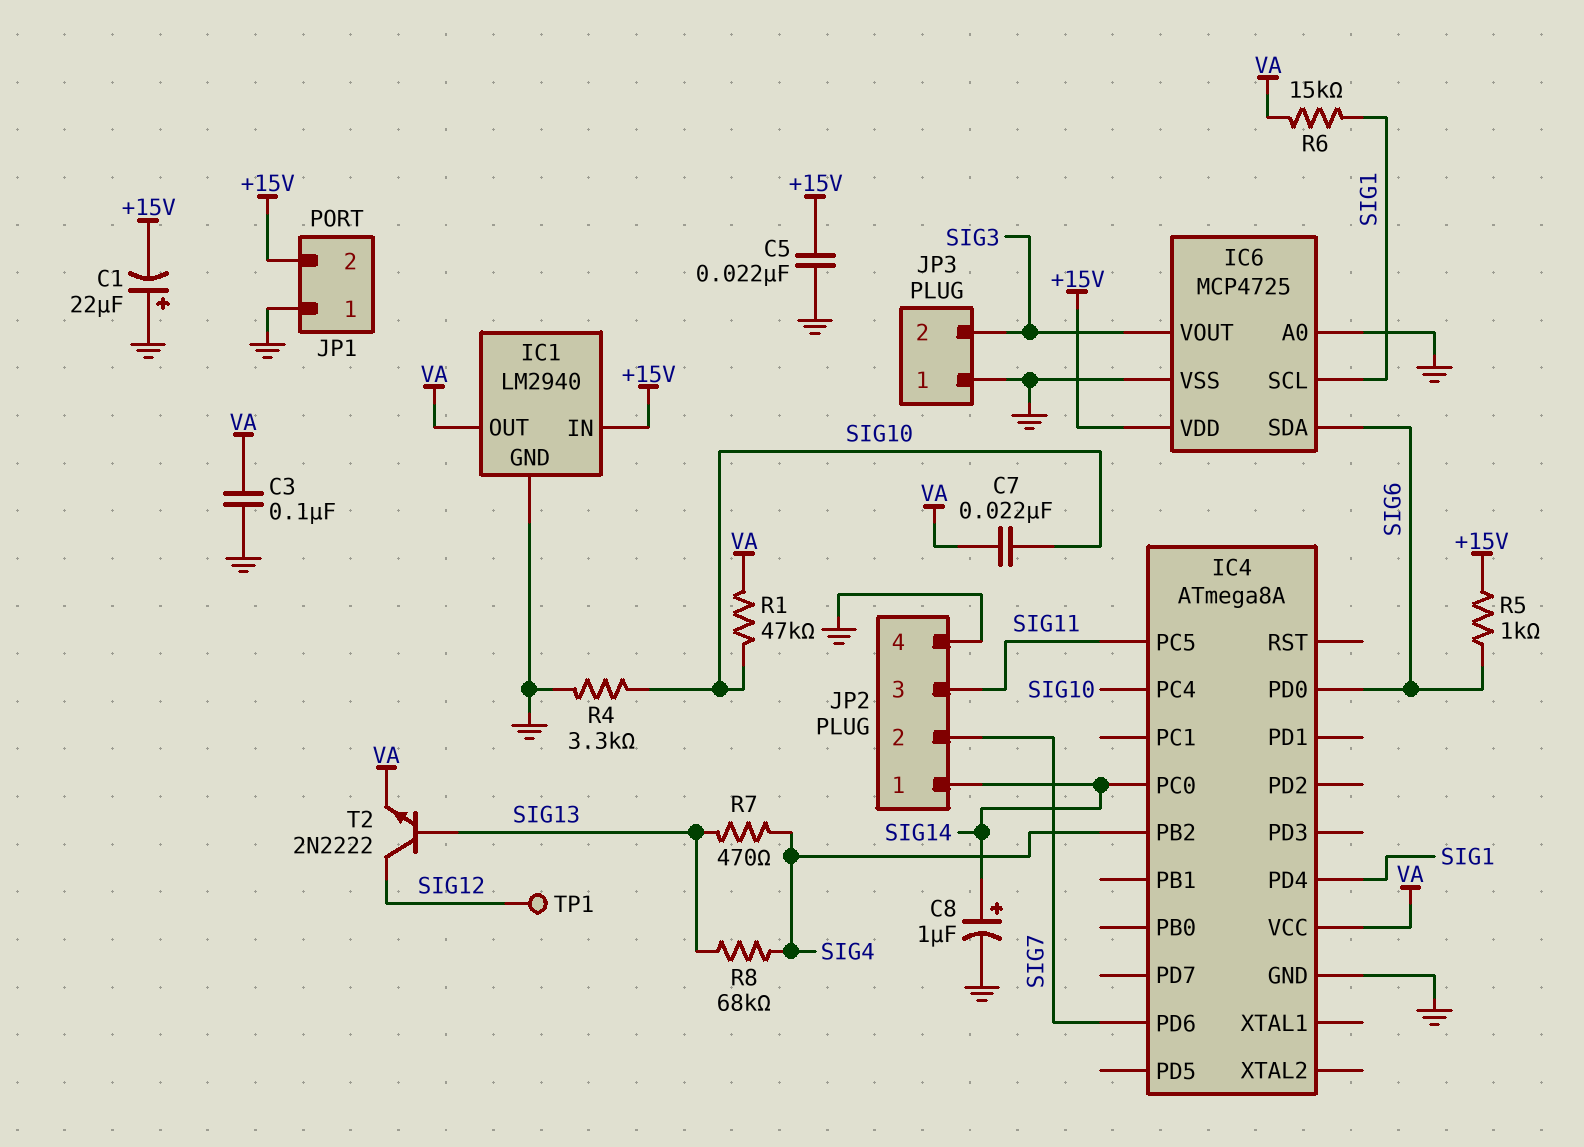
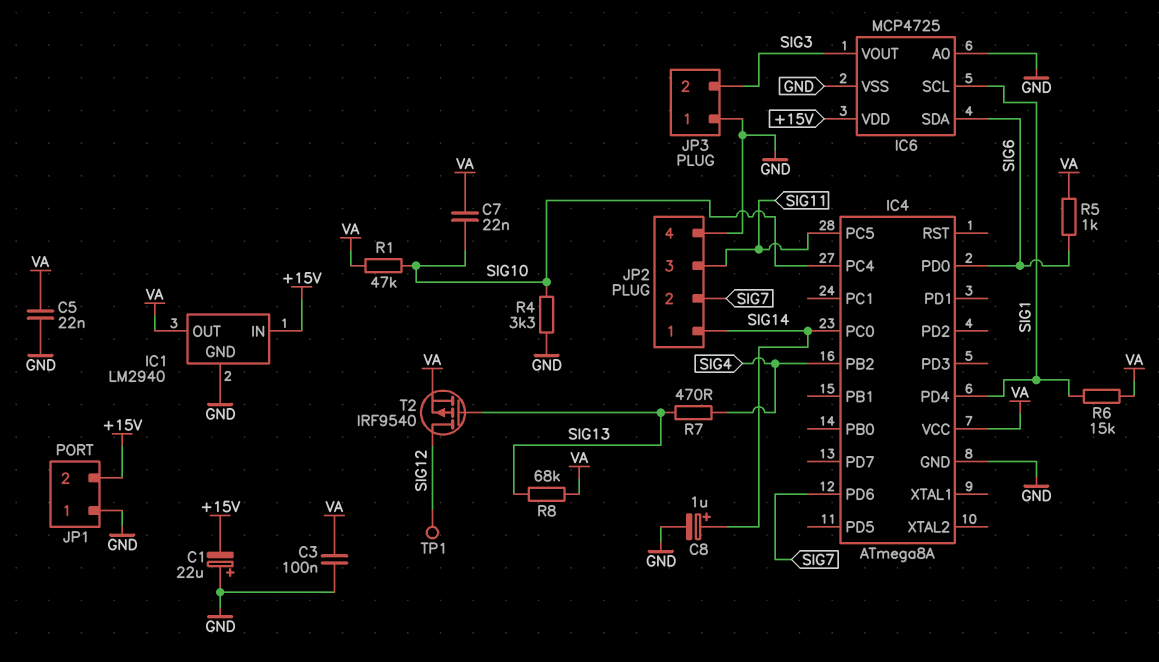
C5: 22nF (+15V, GND) -> 22nF (GND, VA)
R5: 1k (+15V, SIG6) -> 1k (SIG6, VA)
R8: 68k (SIG4, SIG13) -> 68k (SIG13, VA)
T2: NPN 2N2222 (B SIG13, C SIG12, E VA) -> PMOS IRF9540 (G SIG13, D SIG12, S VA)

